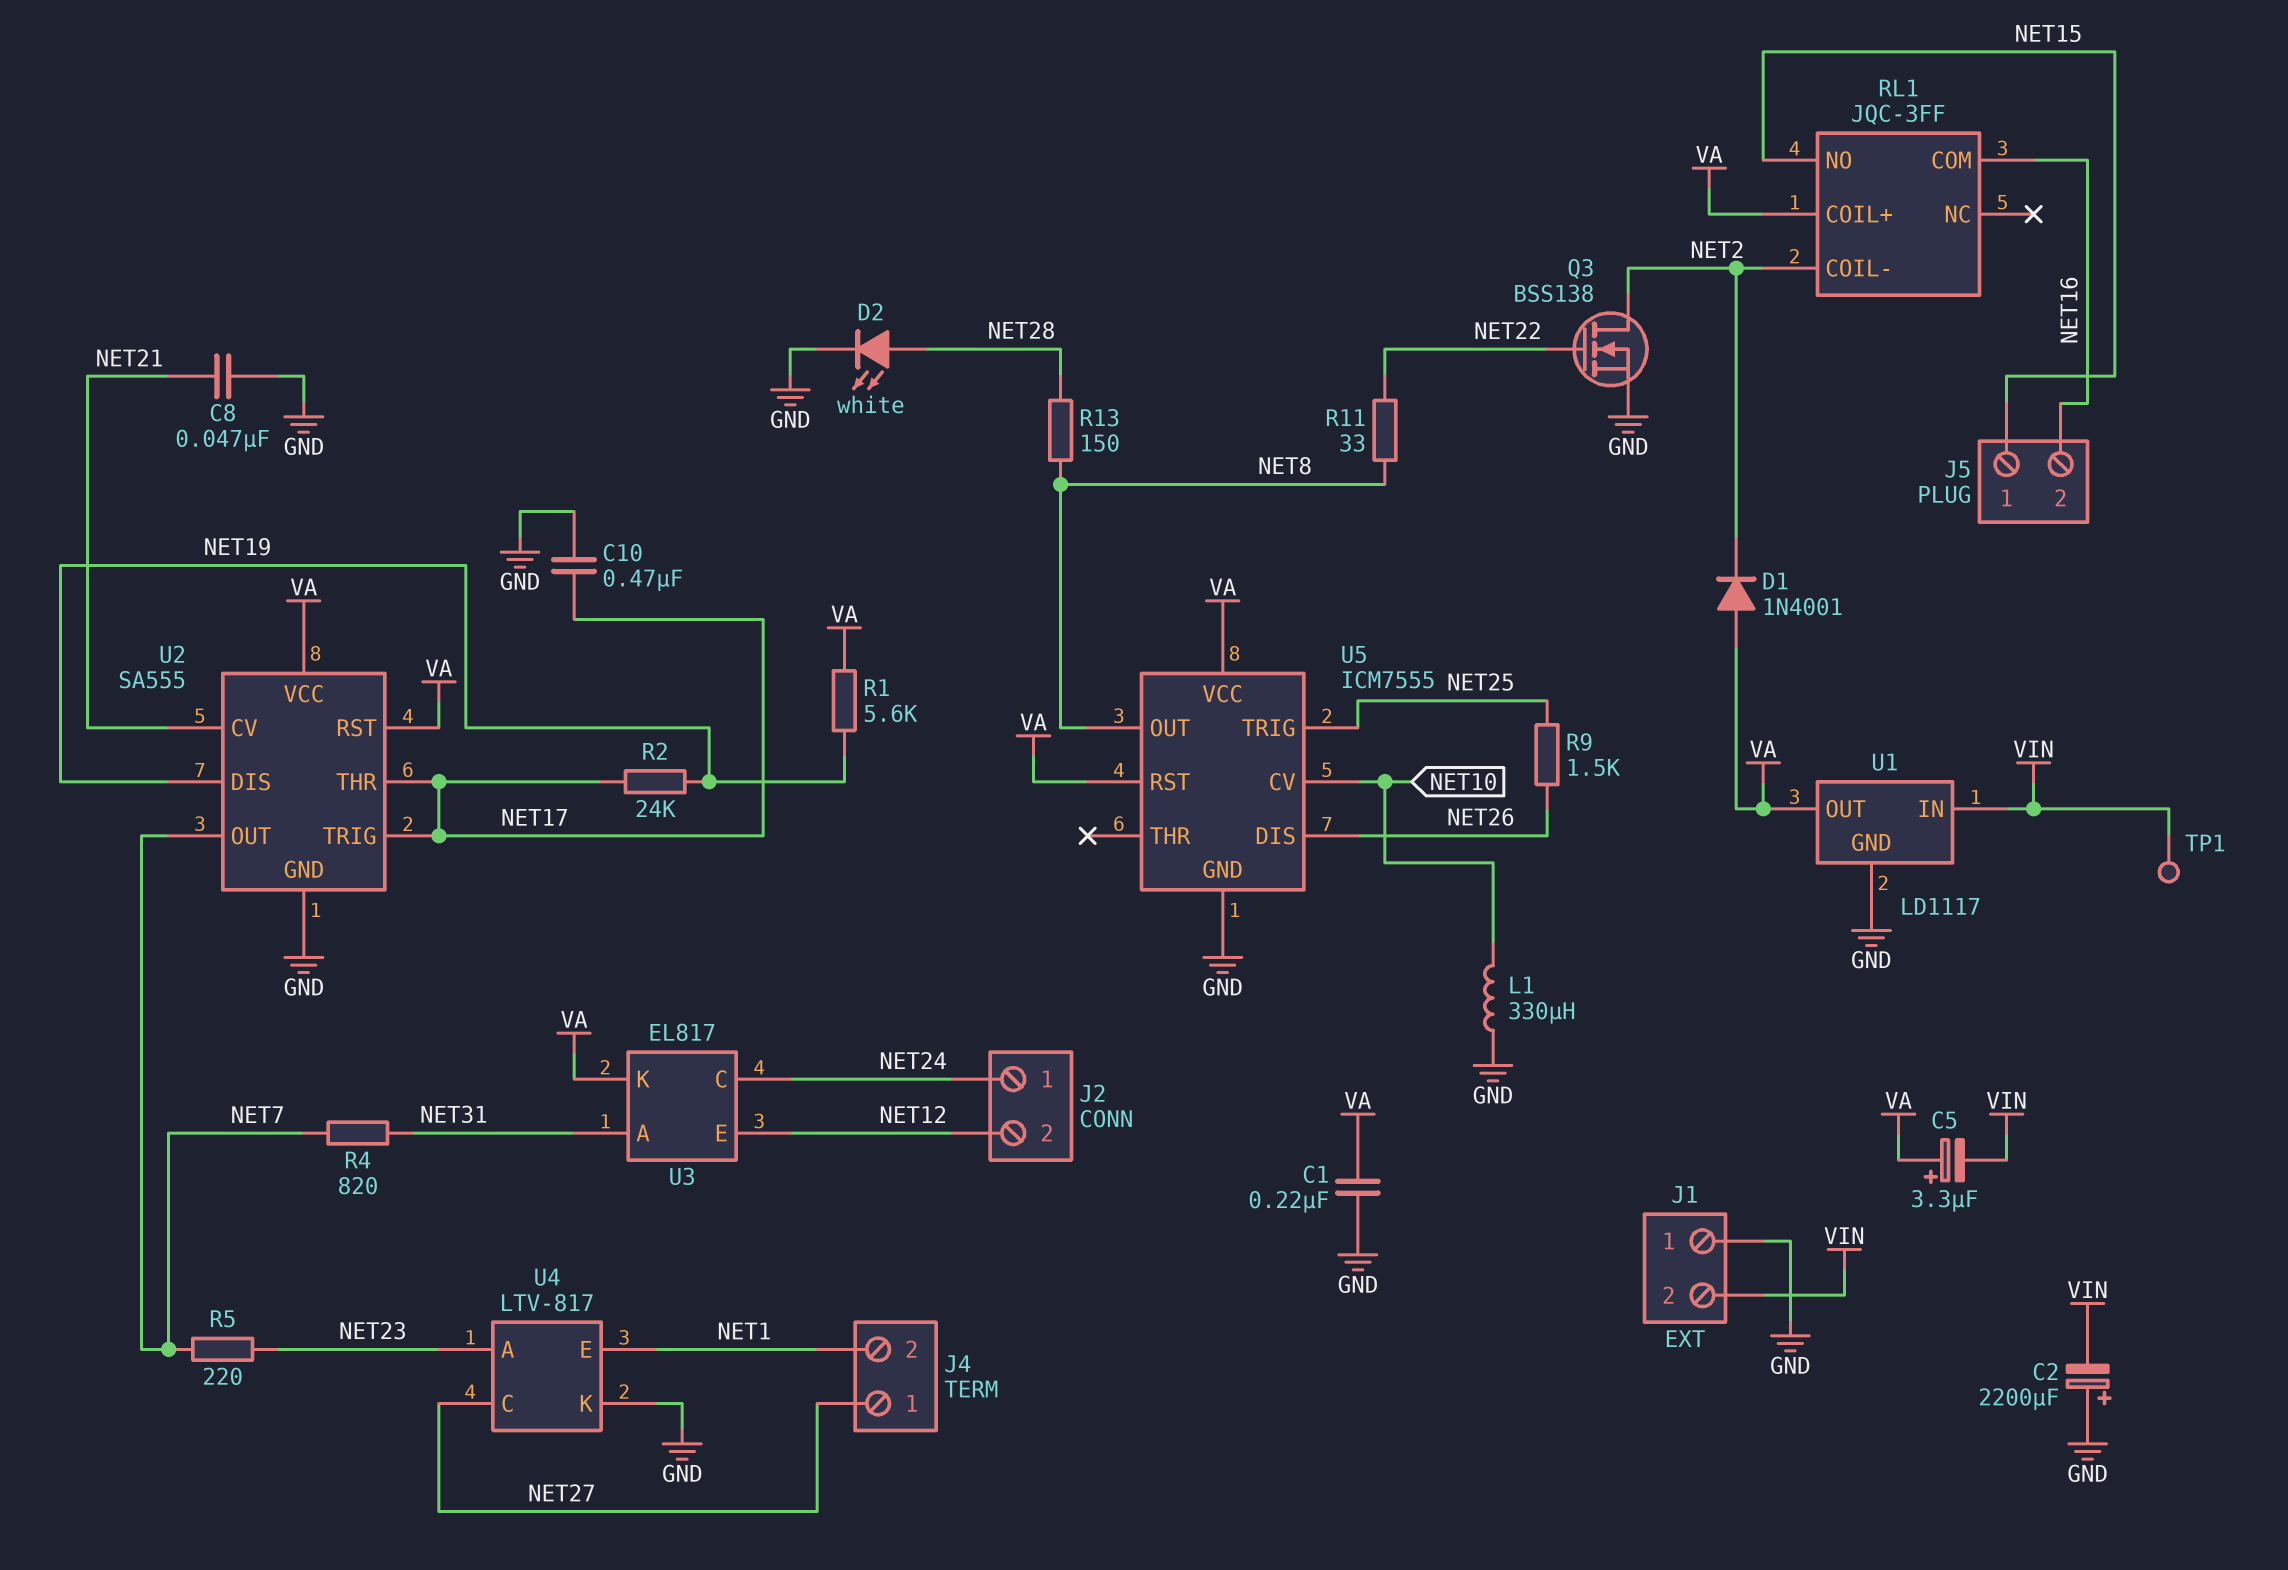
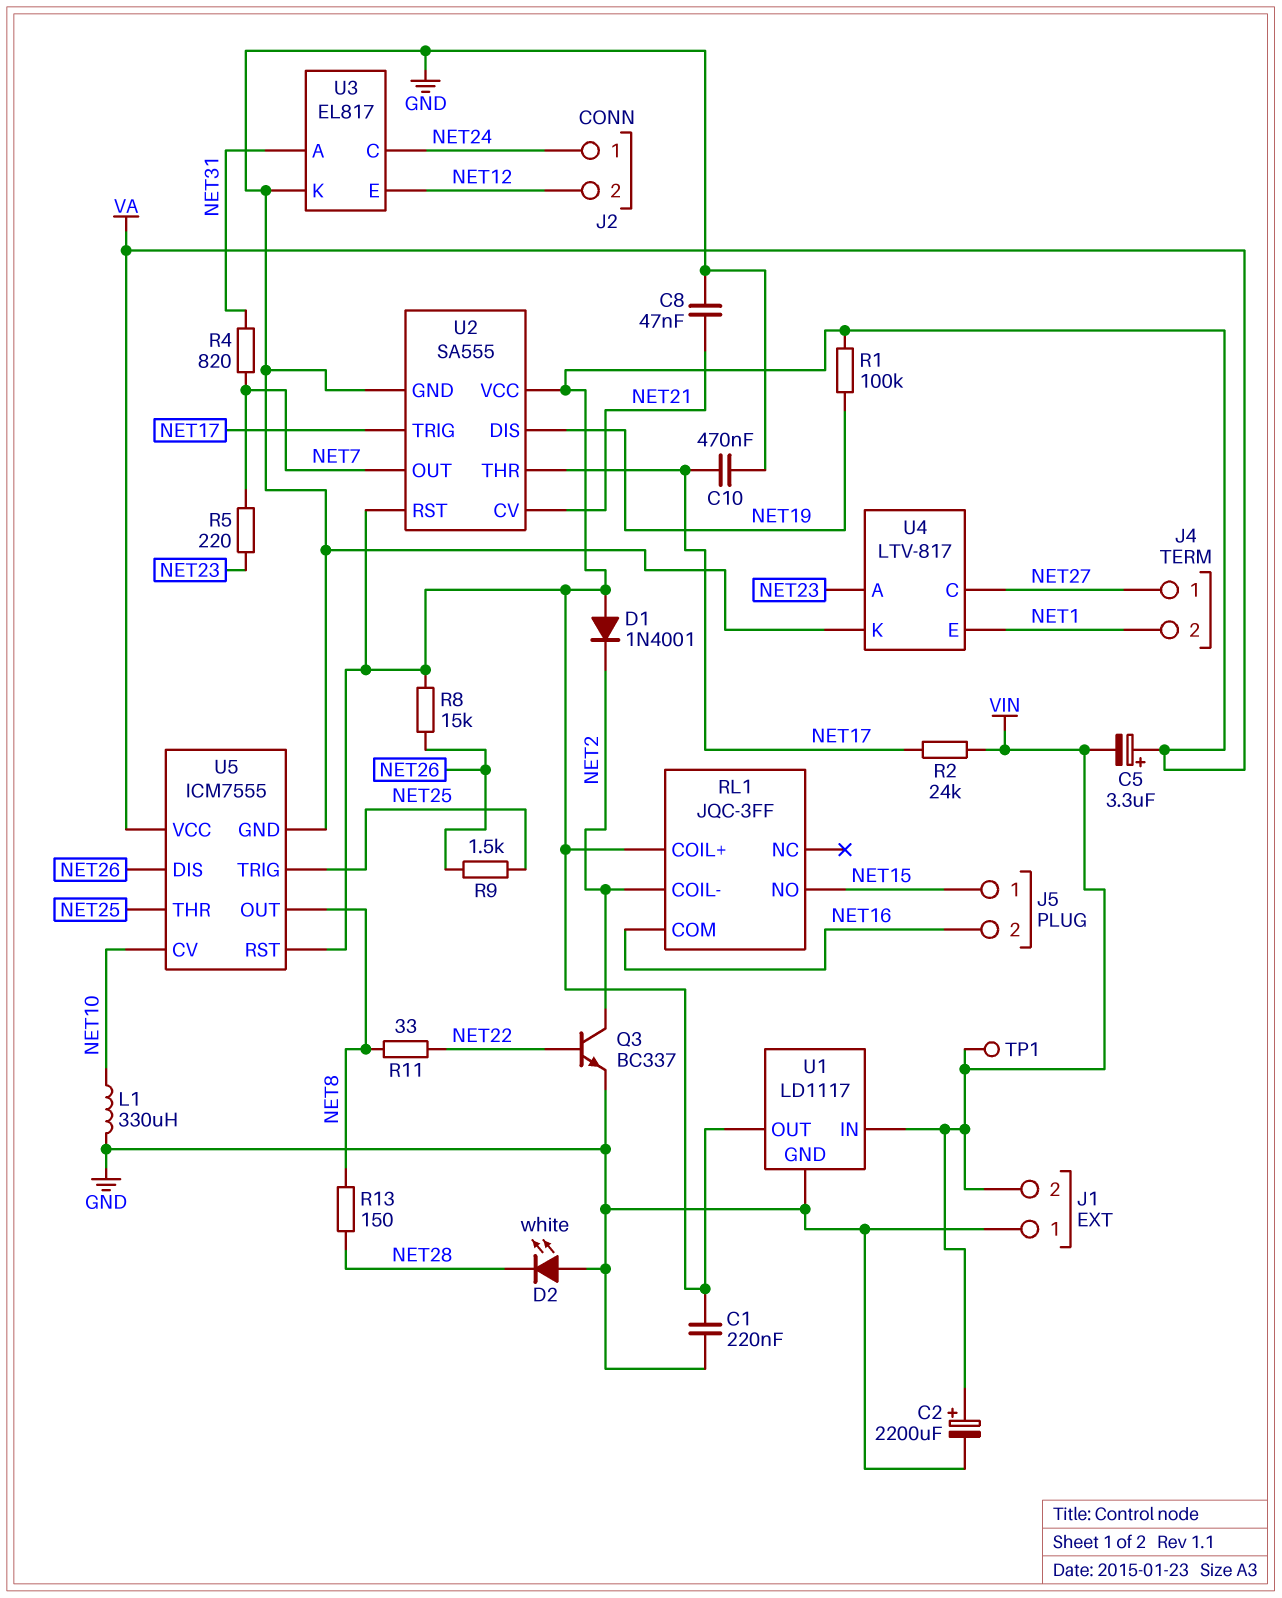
C2: 2200uF (plus GND, minus VIN) -> 2200uF (plus VIN, minus GND)
D2: LED white (A NET28, K GND) -> LED white (A GND, K NET28)
Q3: NMOS BSS138 (G NET22, D NET2, S GND) -> NPN BC337 (B NET22, C NET2, E GND)
R1: 5.6k (NET19, VA) -> 100k (NET19, VA)
R2: 24k (NET17, NET19) -> 24k (NET17, VIN)
R8: none -> 15k (NET26, VA)
U3 pin K: VA -> GND
U5 pin THR: none -> NET25

